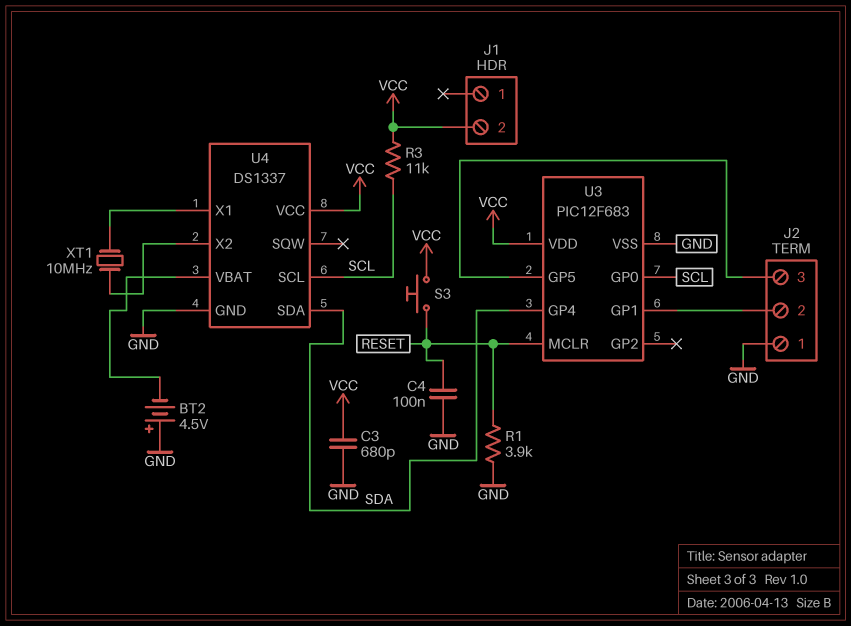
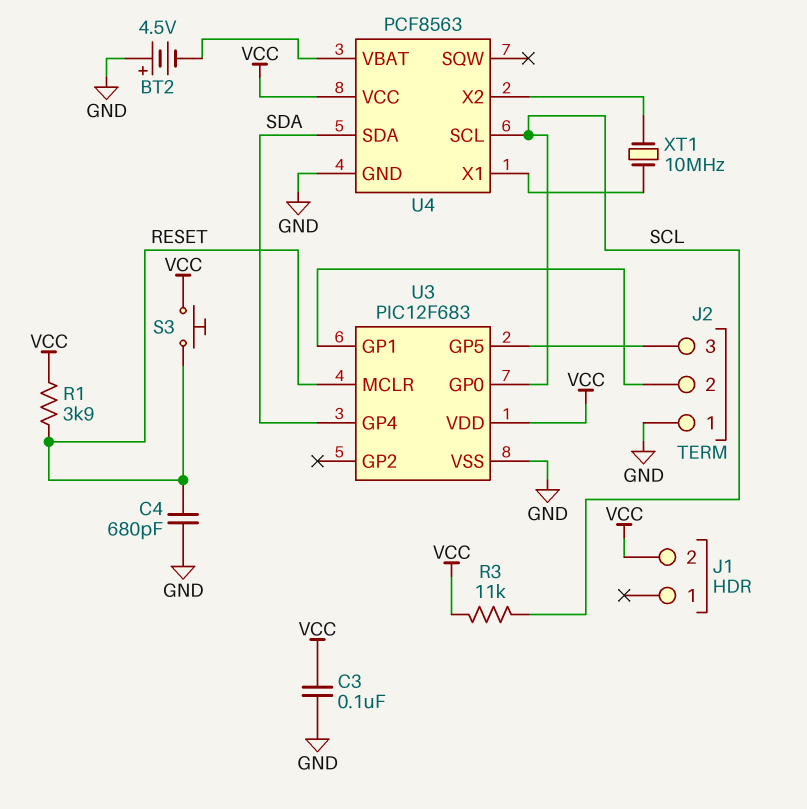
C3: 680pF (GND, VCC) -> 100nF (GND, VCC)
C4: 100nF (GND, RESET) -> 680pF (GND, RESET)
R1: 3.9k (GND, RESET) -> 3.9k (RESET, VCC)
U4: DS1337 -> PCF8563

